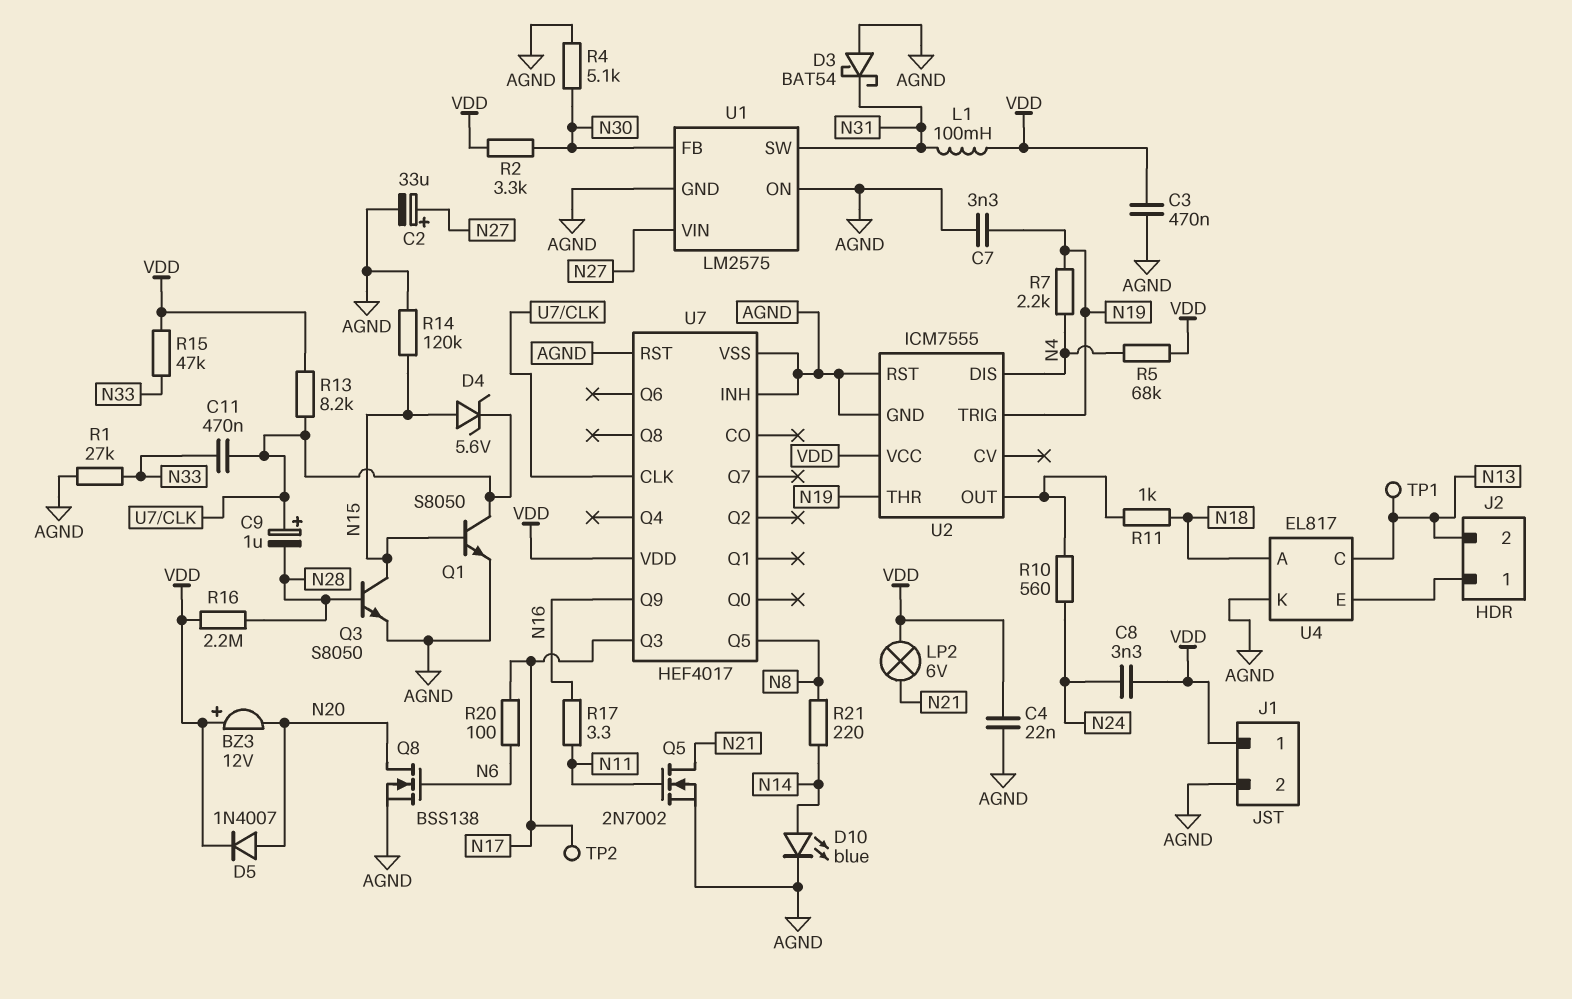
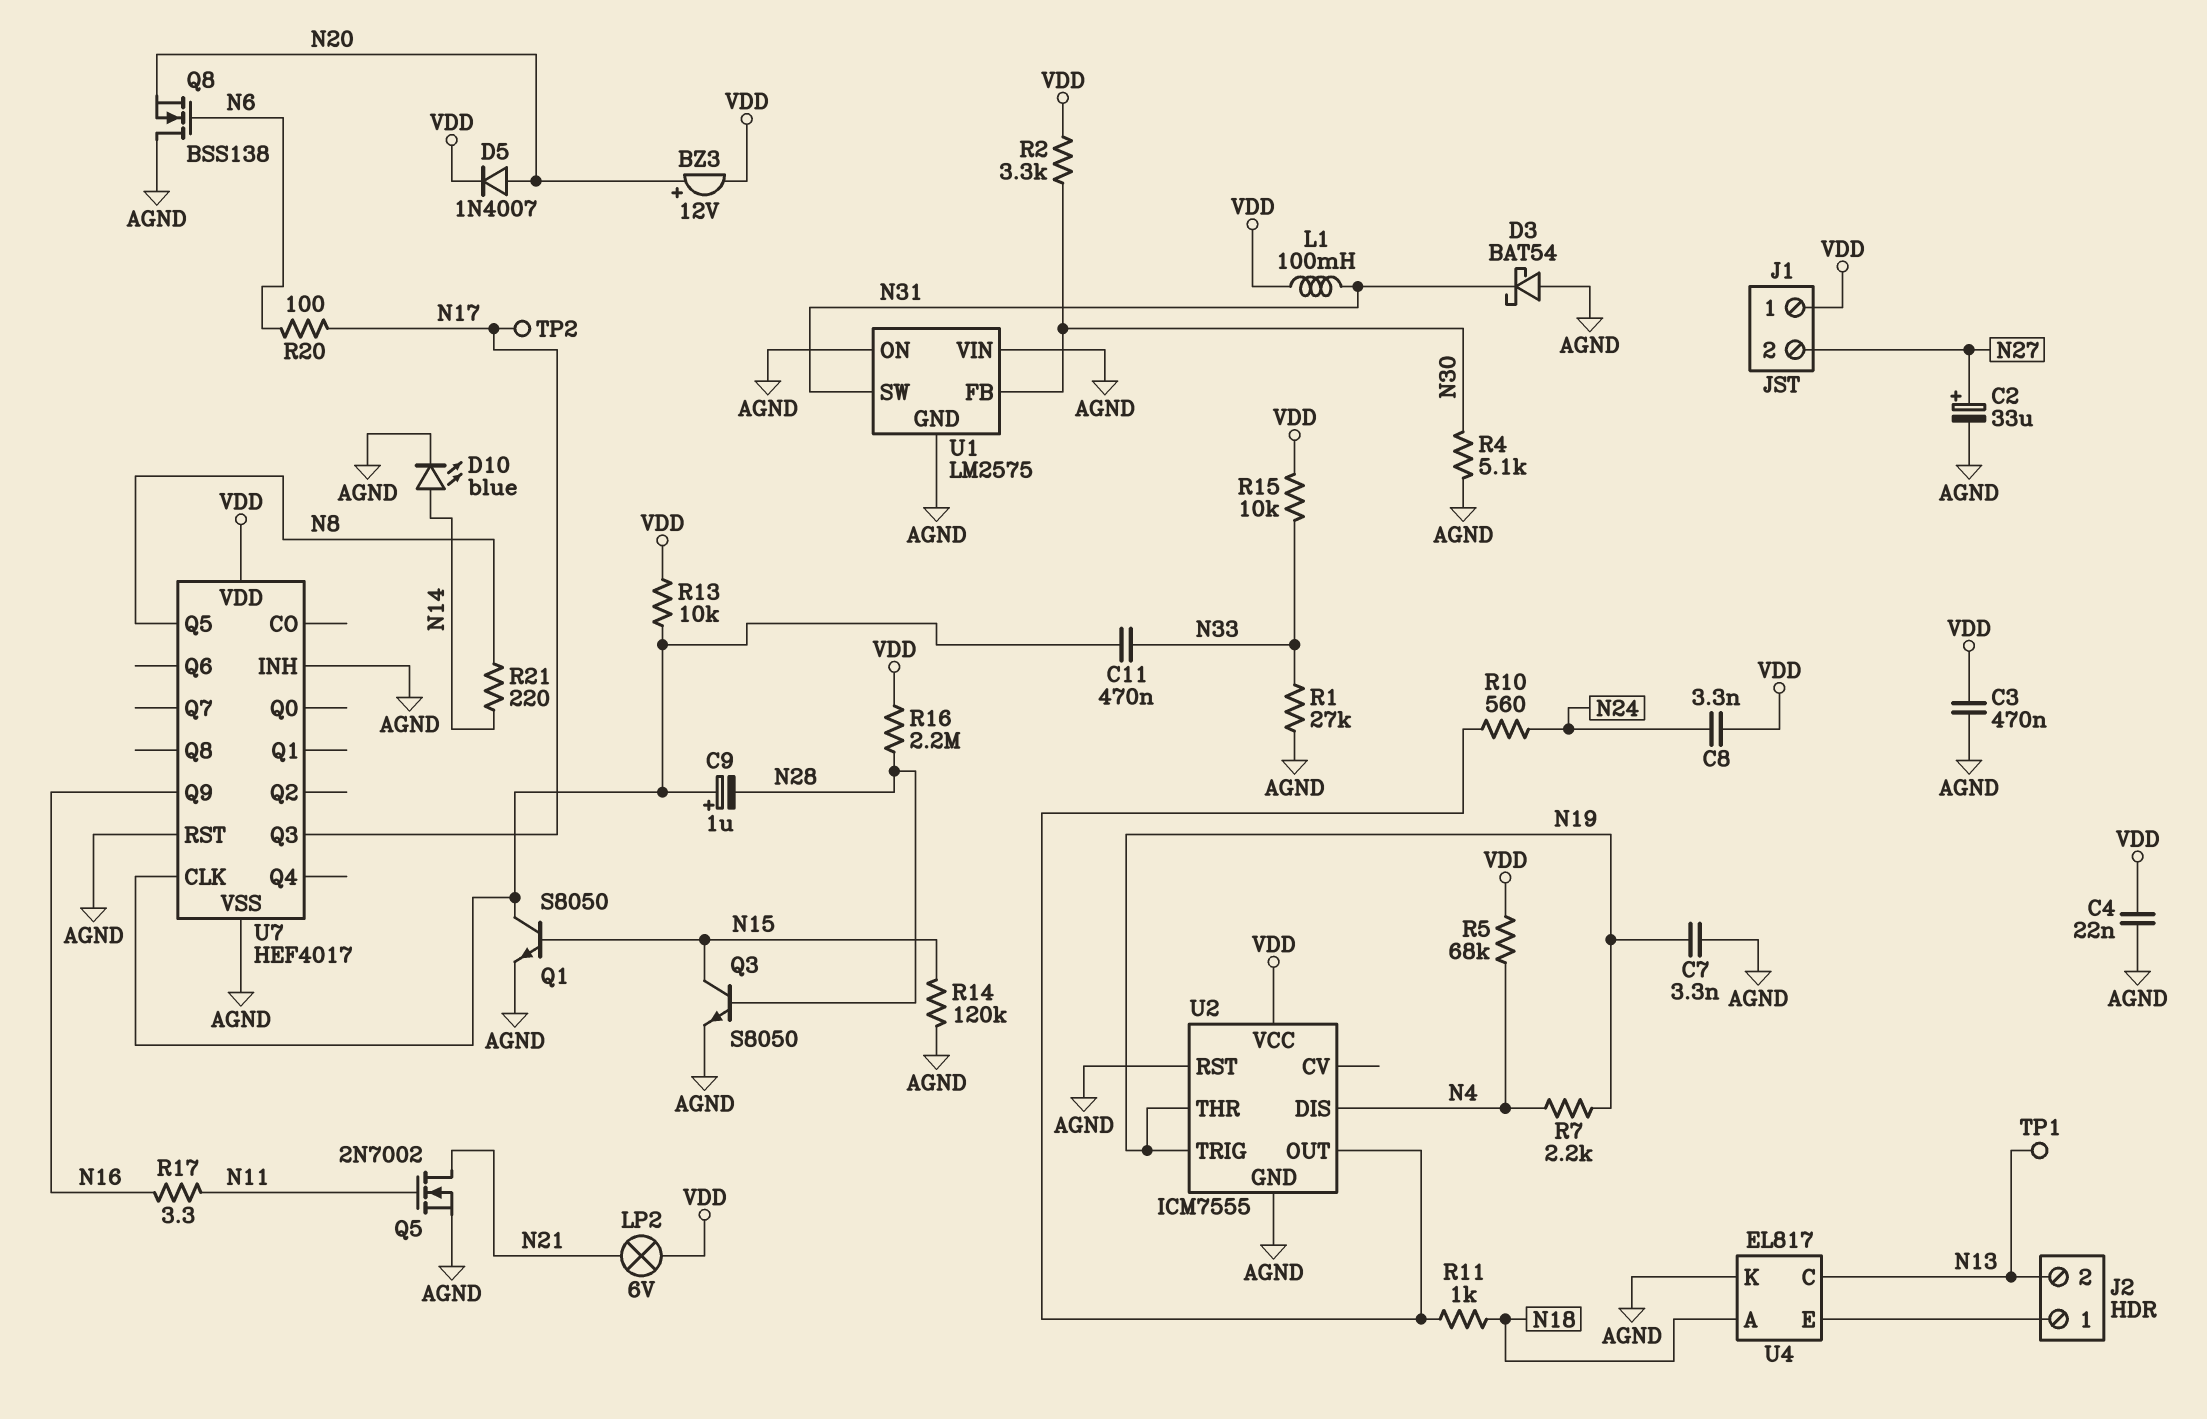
BZ3: buzzer 12V (plus VDD, minus N20) -> buzzer 12V (plus N20, minus VDD)
D4: zener 5.6V (A N15, K U7/CLK) -> none
J1 pin 2: AGND -> N27
Q8: NMOS BSS138 (G N6, D N20, S AGND) -> NMOS BSS138 (G N6, D AGND, S N20)
R13: 8.2k (U7/CLK, VDD) -> 10k (U7/CLK, VDD)
R15: 47k (N33, VDD) -> 10k (N33, VDD)
U1 pin VIN: N27 -> AGND

